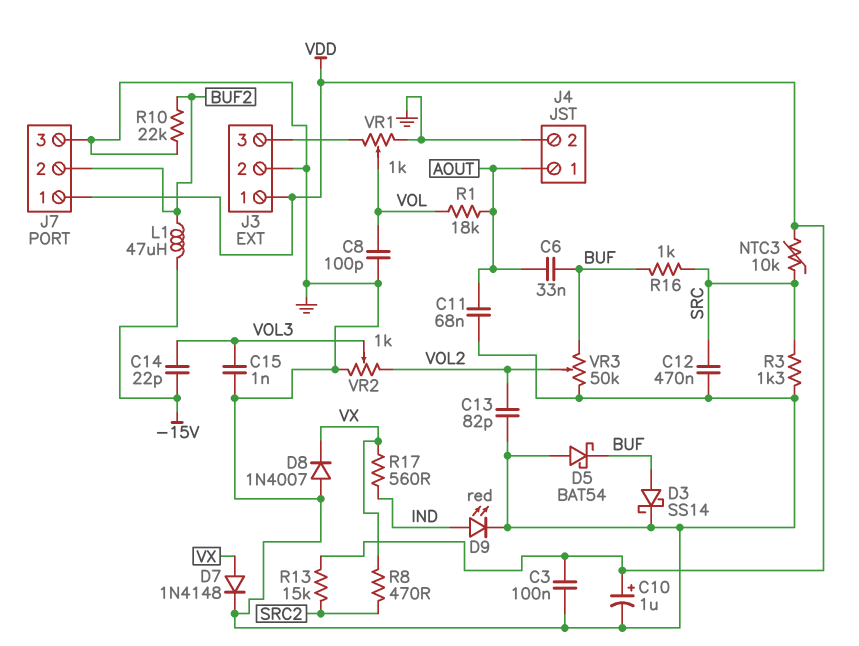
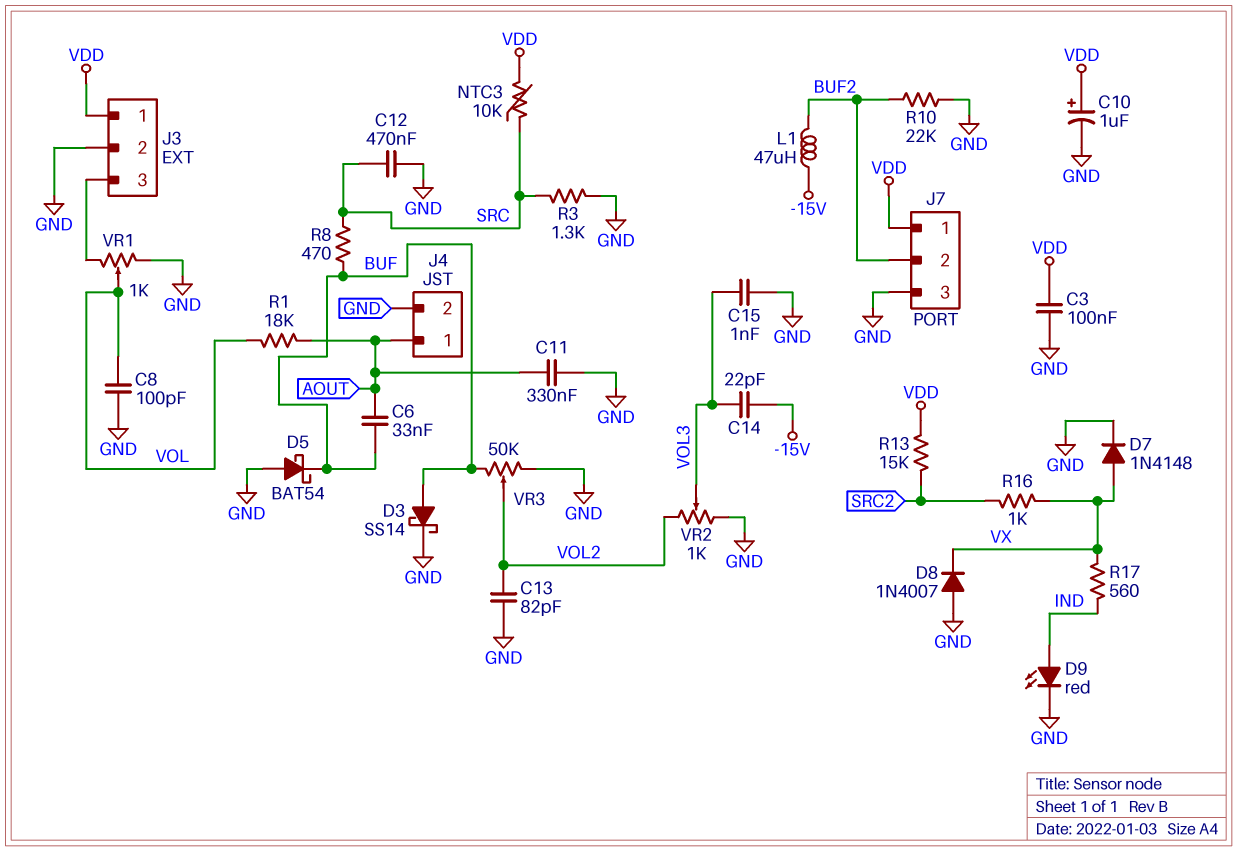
C11: 68nF (AOUT, GND) -> 330nF (AOUT, GND)
R8: 470 (SRC2, VX) -> 470 (BUF, SRC)
R16: 1k (BUF, SRC) -> 1k (SRC2, VX)

